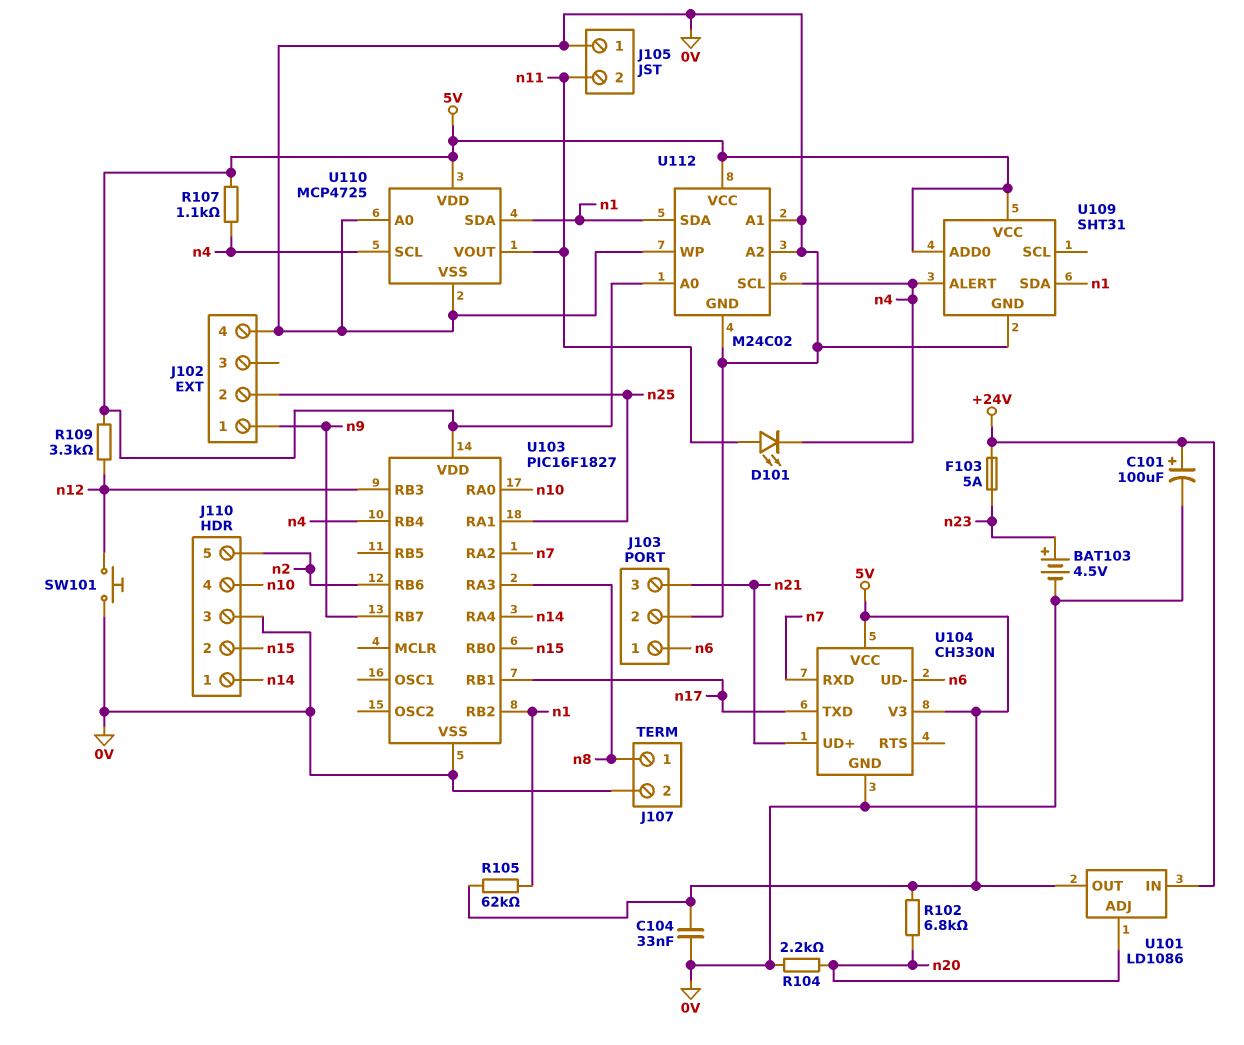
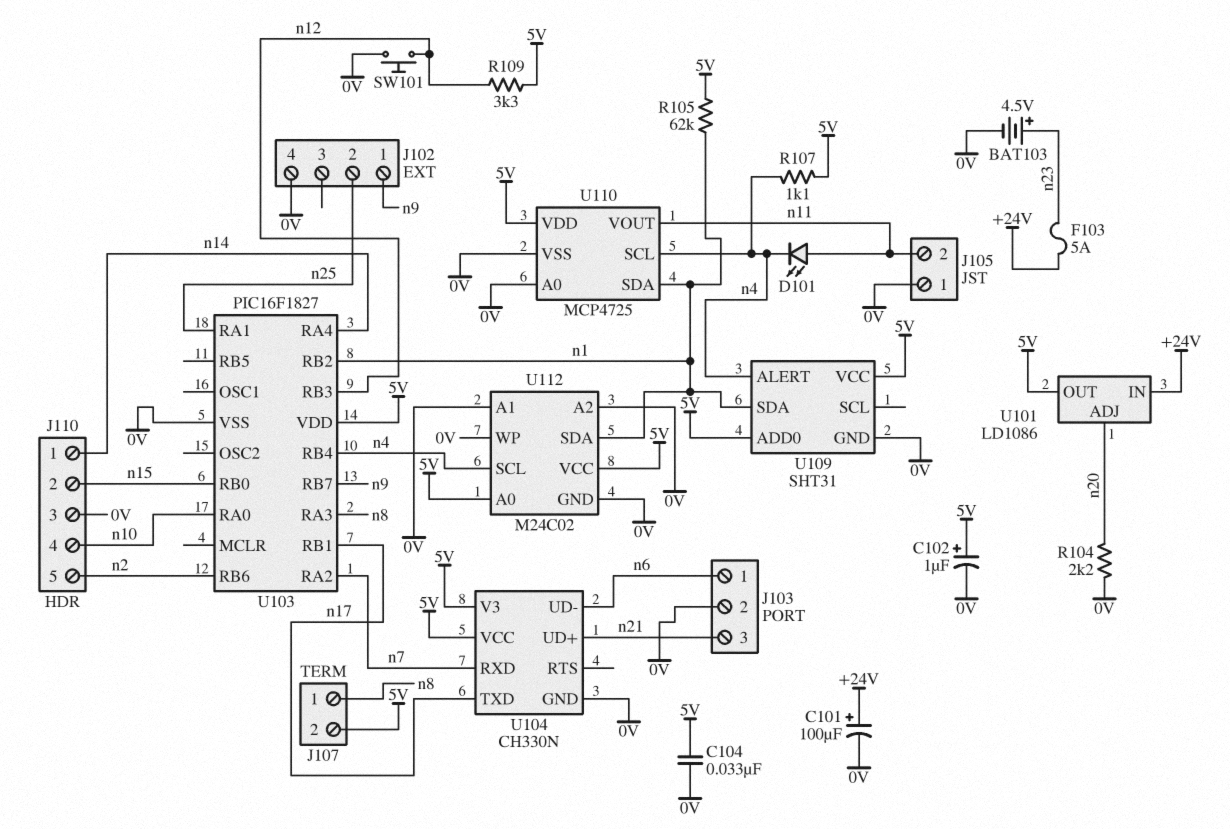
C102: none -> 1uF (plus 5V, minus 0V)
J107 pin 2: 0V -> 5V
R102: 6.8k (5V, n20) -> none

